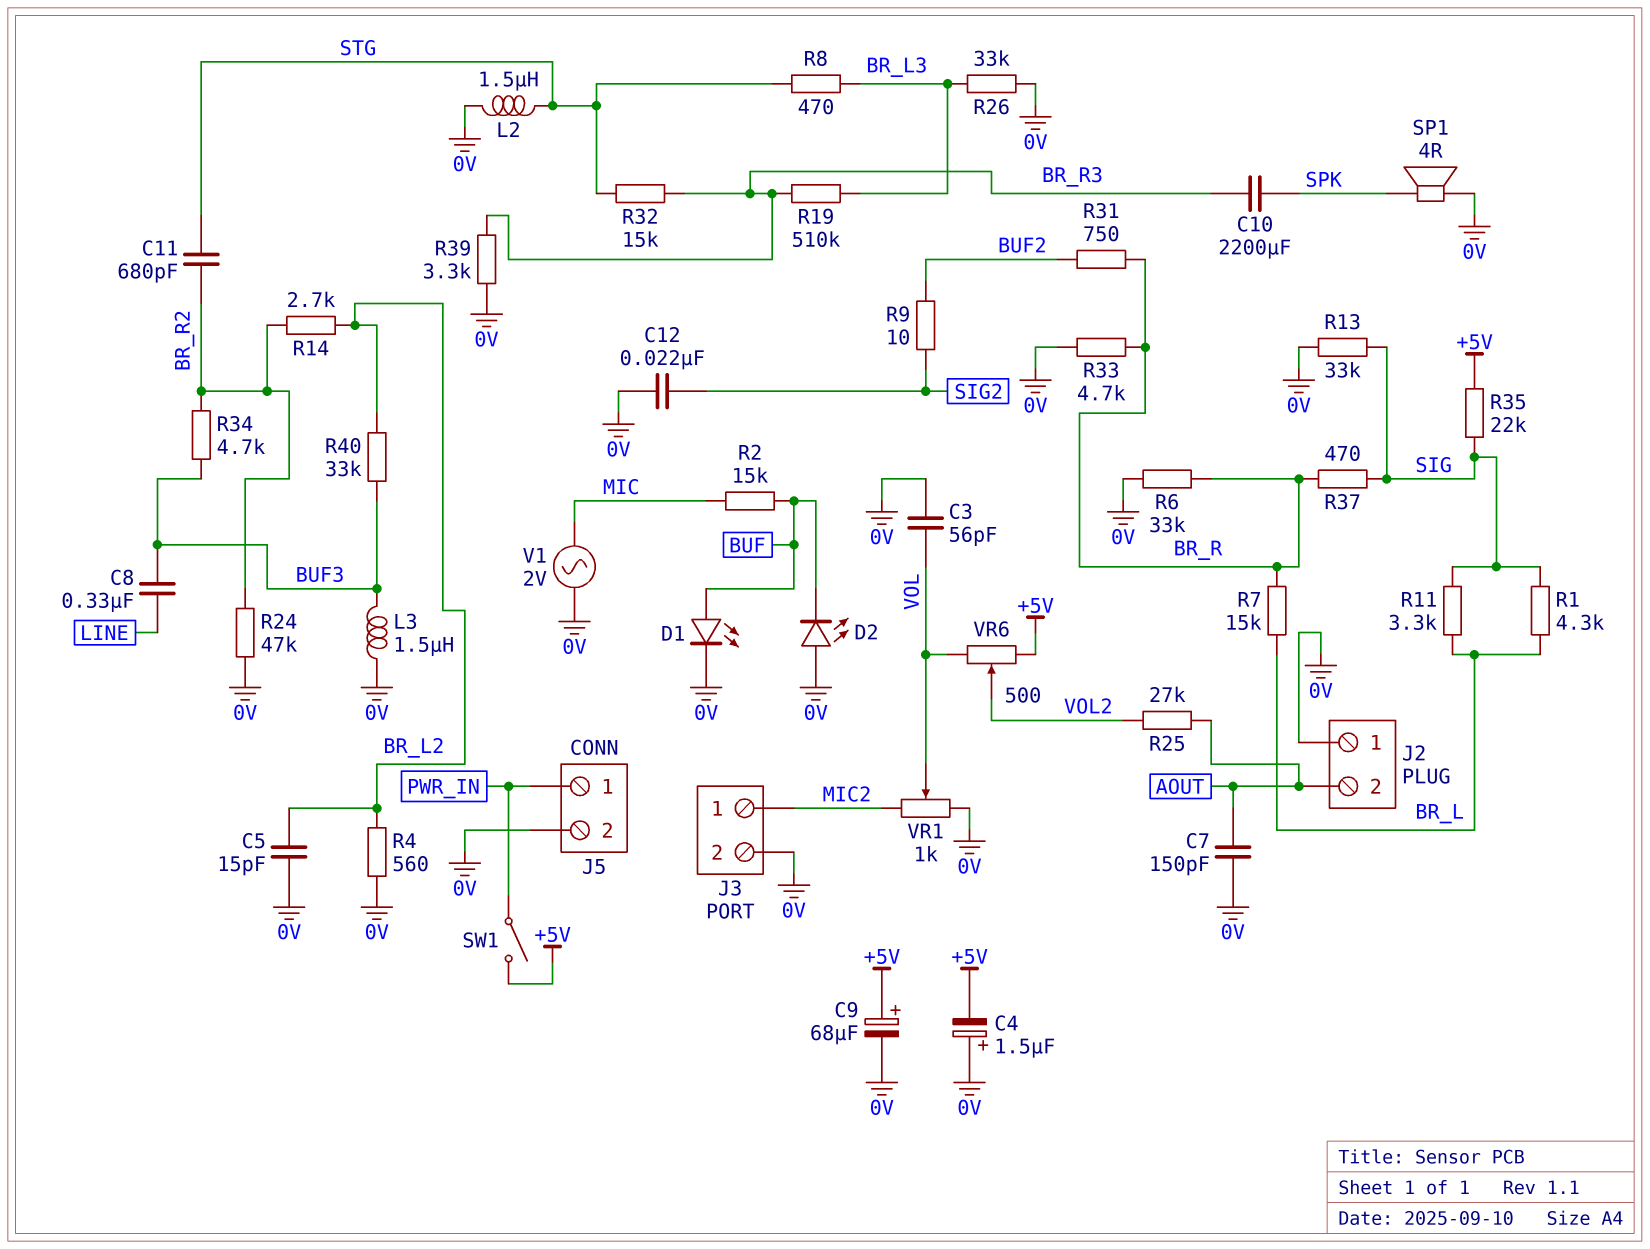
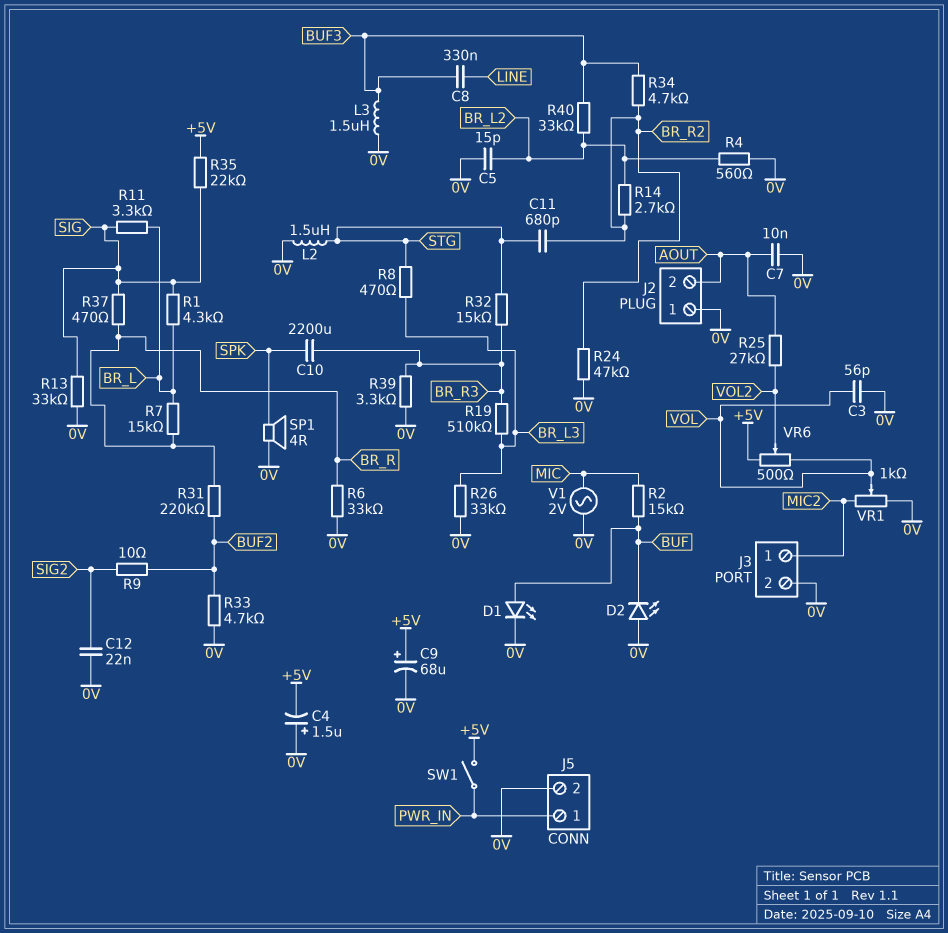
C7: 150pF (0V, AOUT) -> 10nF (0V, AOUT)
R31: 750 (BR_R, BUF2) -> 220k (BR_R, BUF2)
R33: 4.7k (0V, BR_R) -> 4.7k (0V, BUF2)

